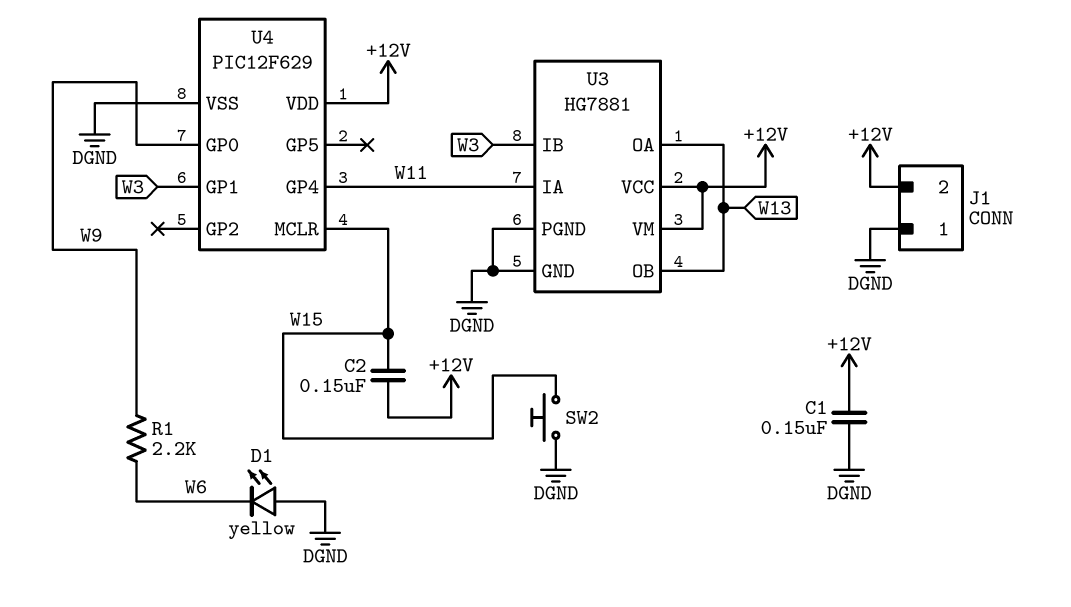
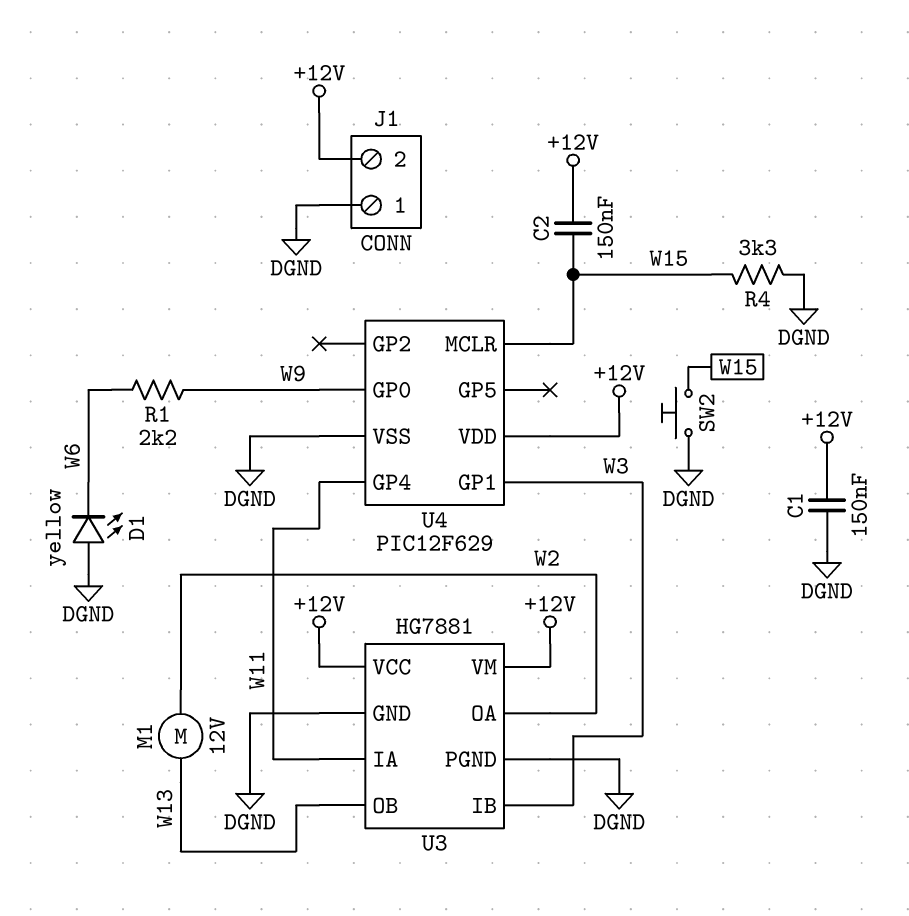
M1: none -> motor 12V (W2, W13)
R4: none -> 3.3k (DGND, W15)
U3 pin OA: W13 -> W2

